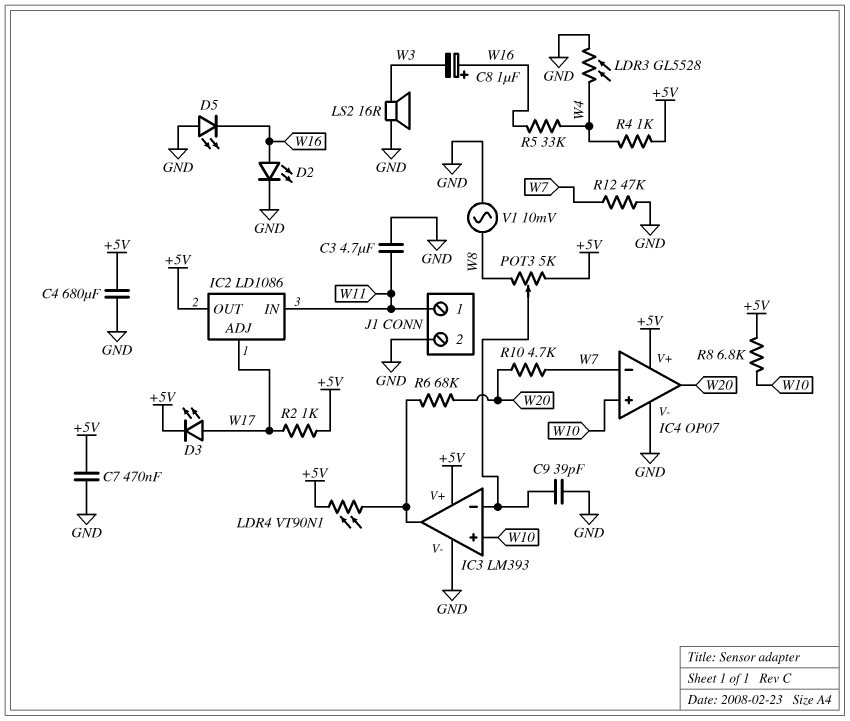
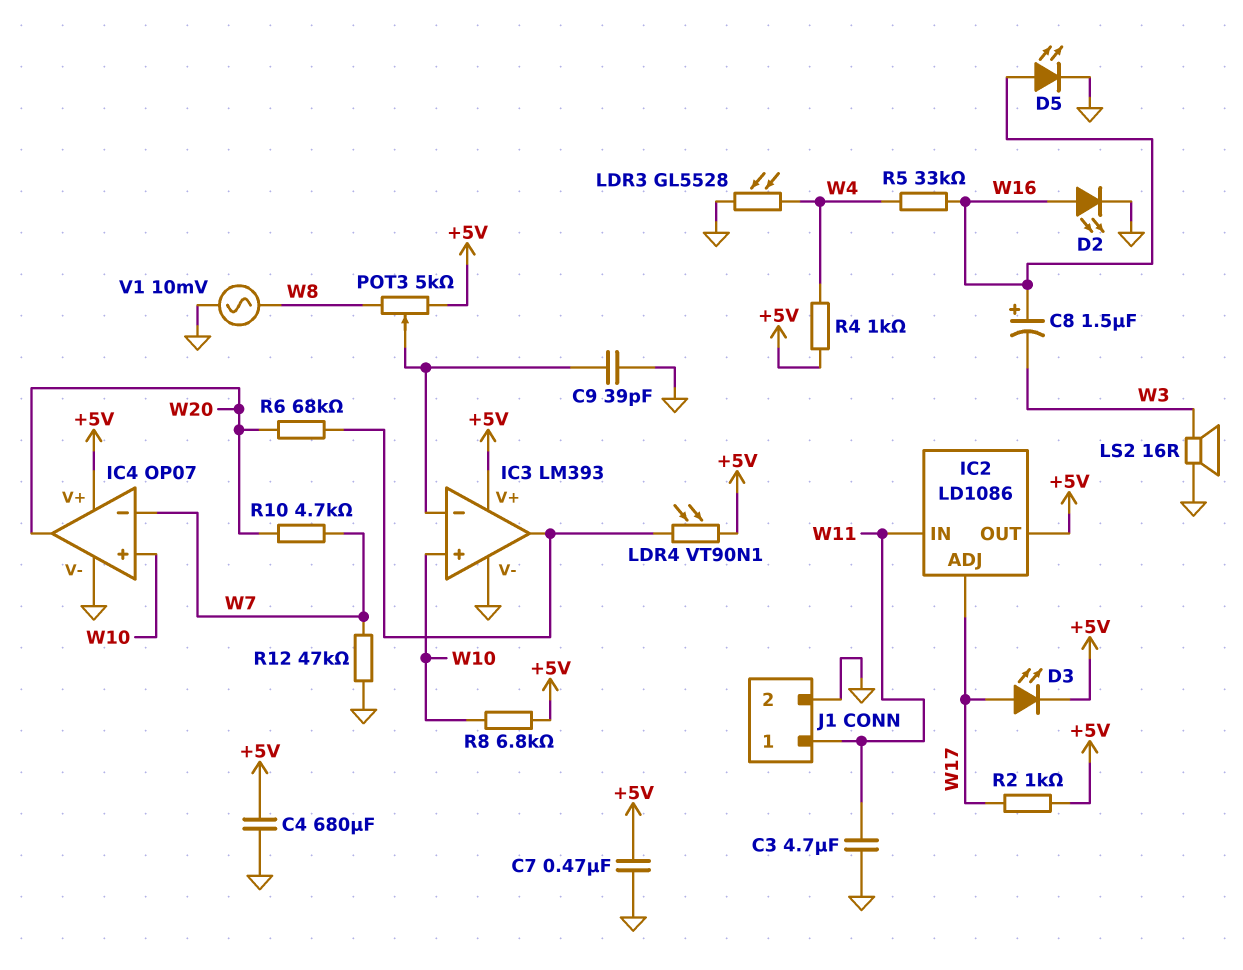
C8: 1uF (plus W16, minus W3) -> 1.5uF (plus W16, minus W3)
D5: LED (A GND, K W16) -> LED (A W16, K GND)

